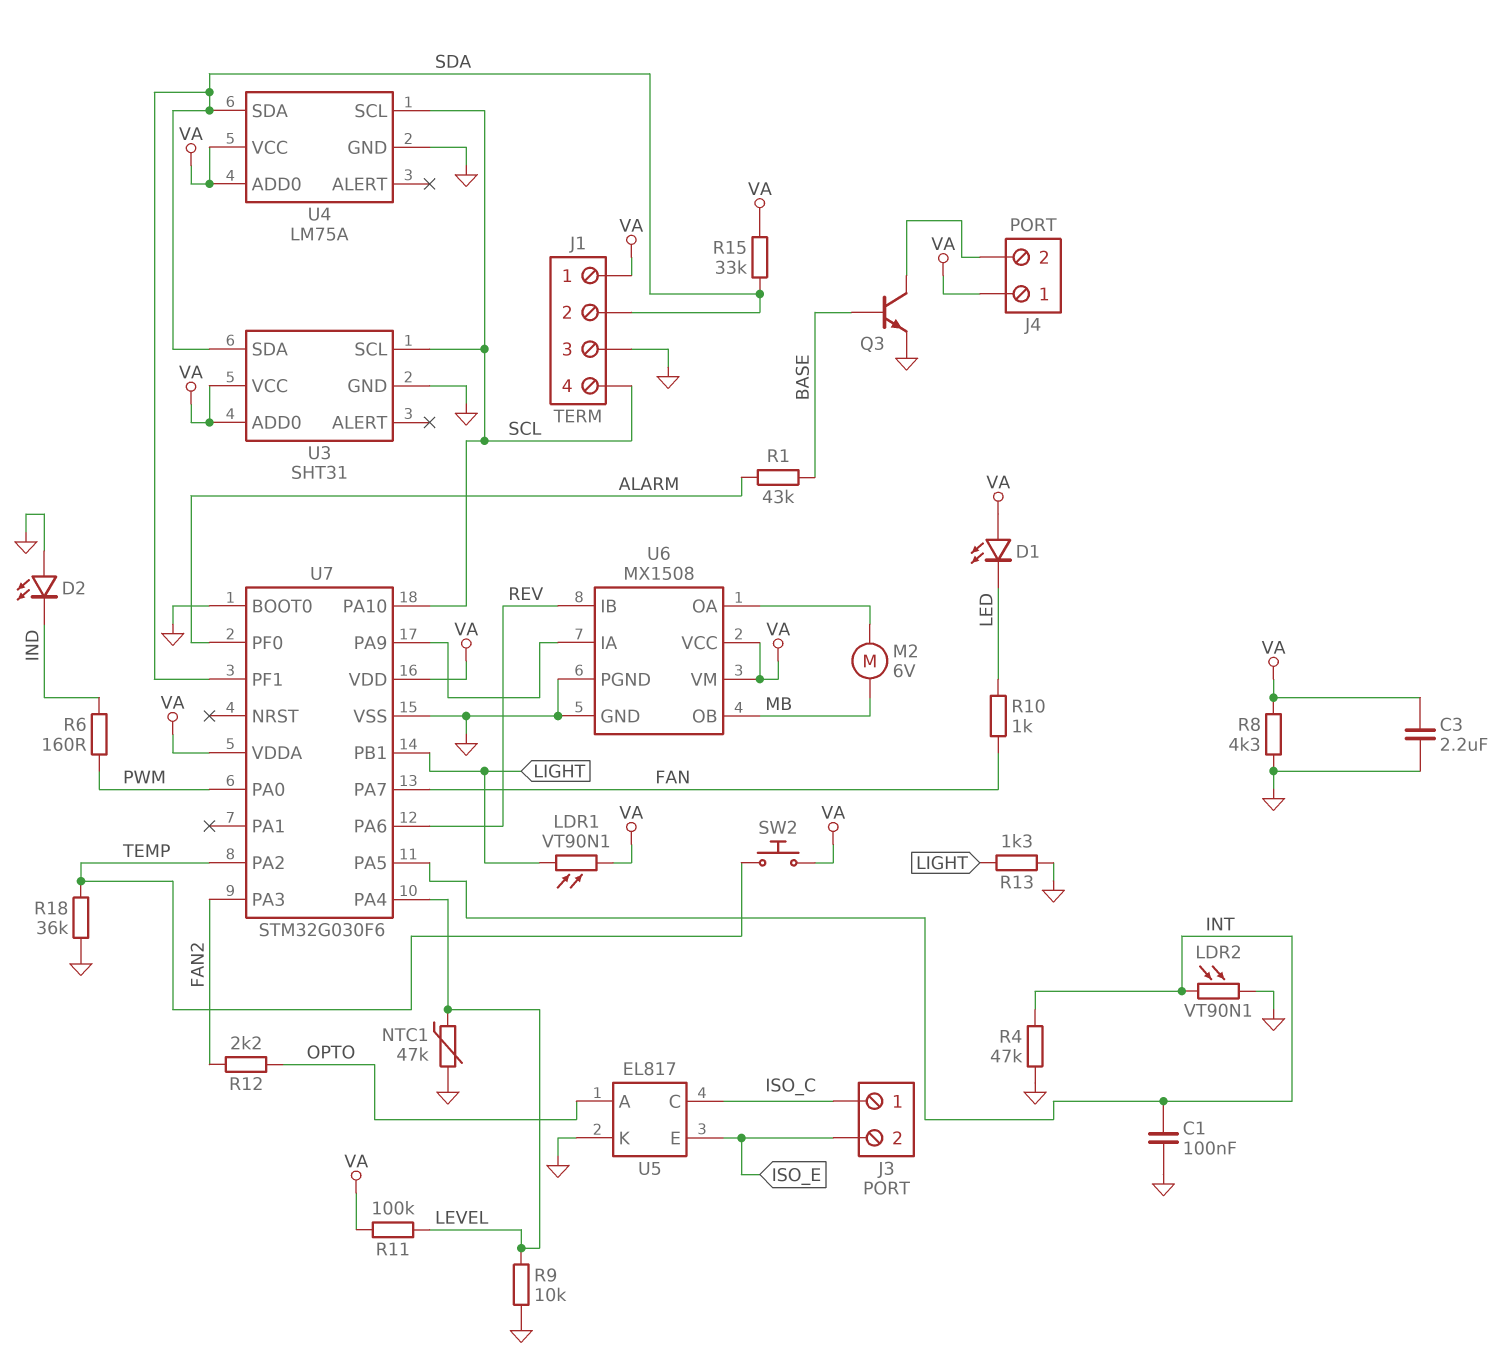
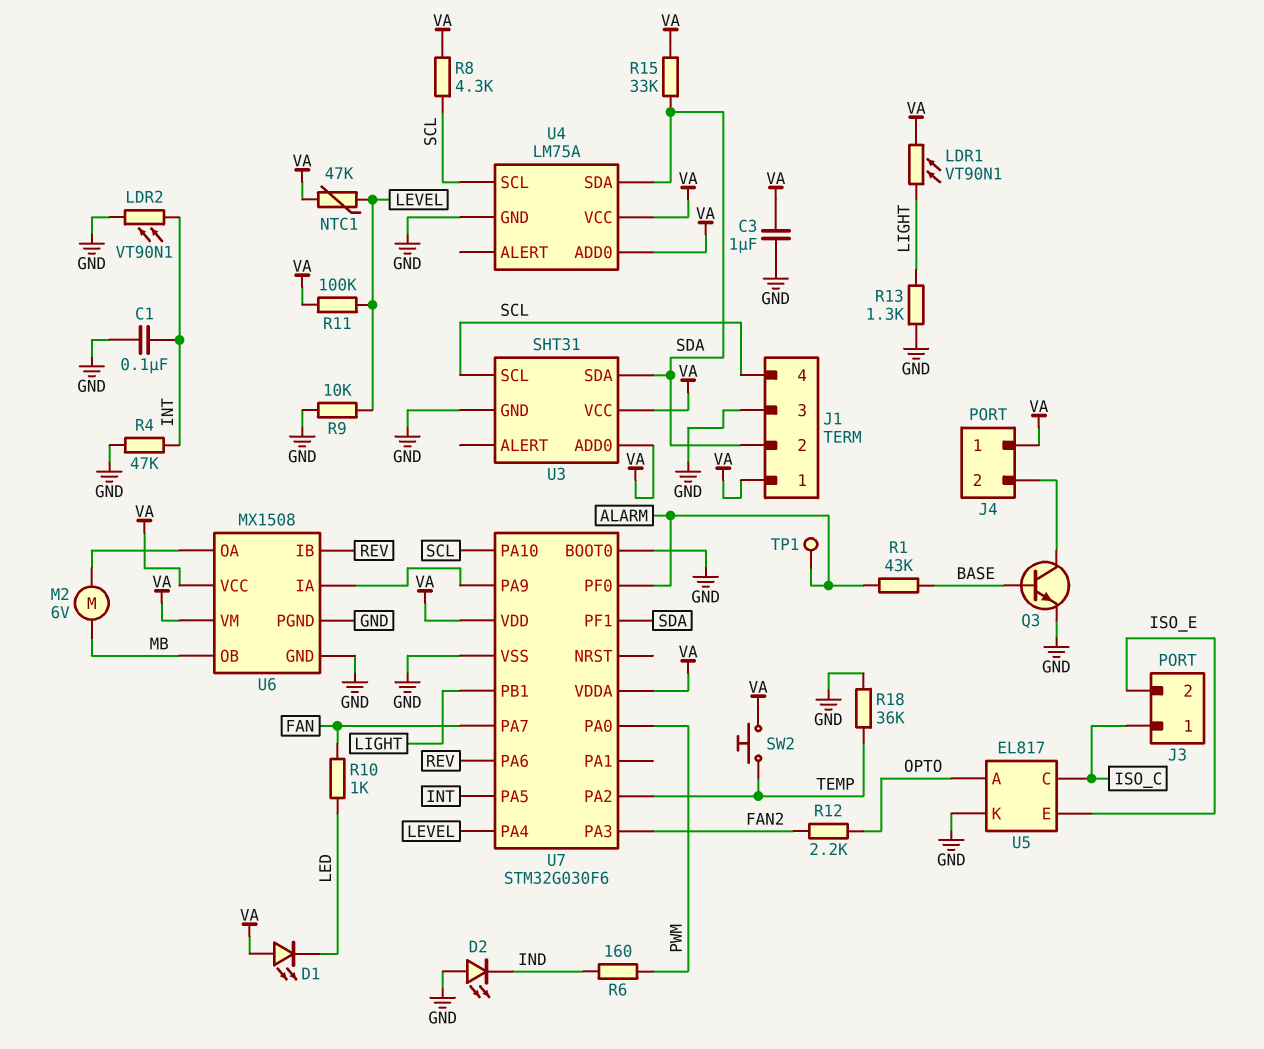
C3: 2.2uF (GND, VA) -> 1uF (GND, VA)
NTC1: 47k (GND, LEVEL) -> 47k (LEVEL, VA)
R8: 4.3k (GND, VA) -> 4.3k (SCL, VA)
TP1: none -> test point (ALARM)

